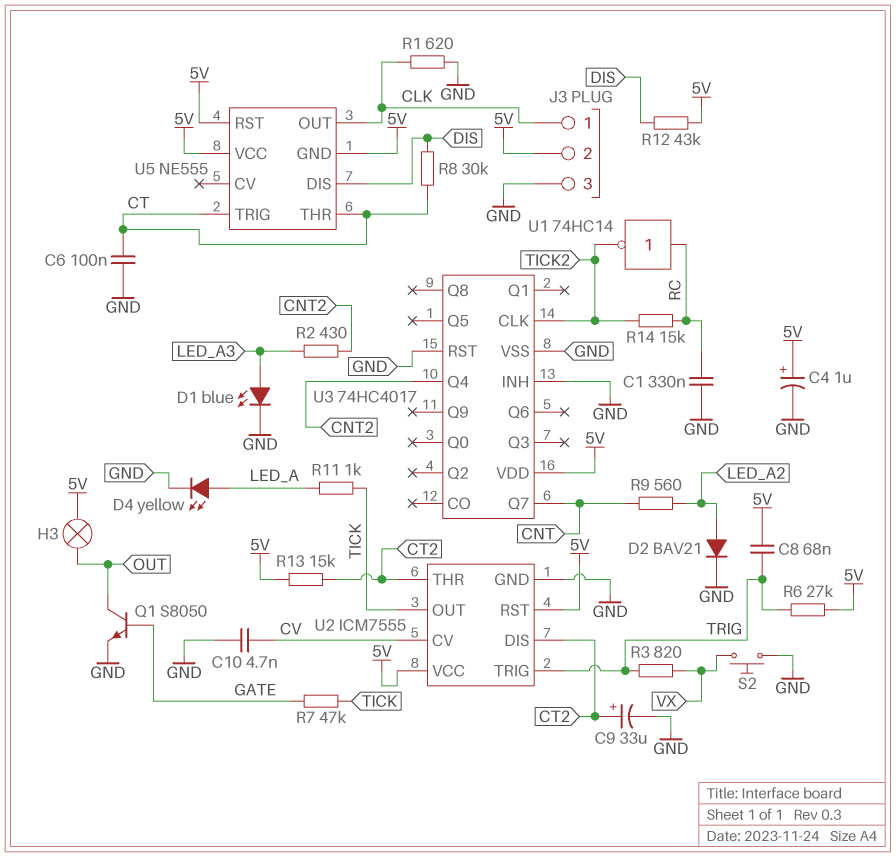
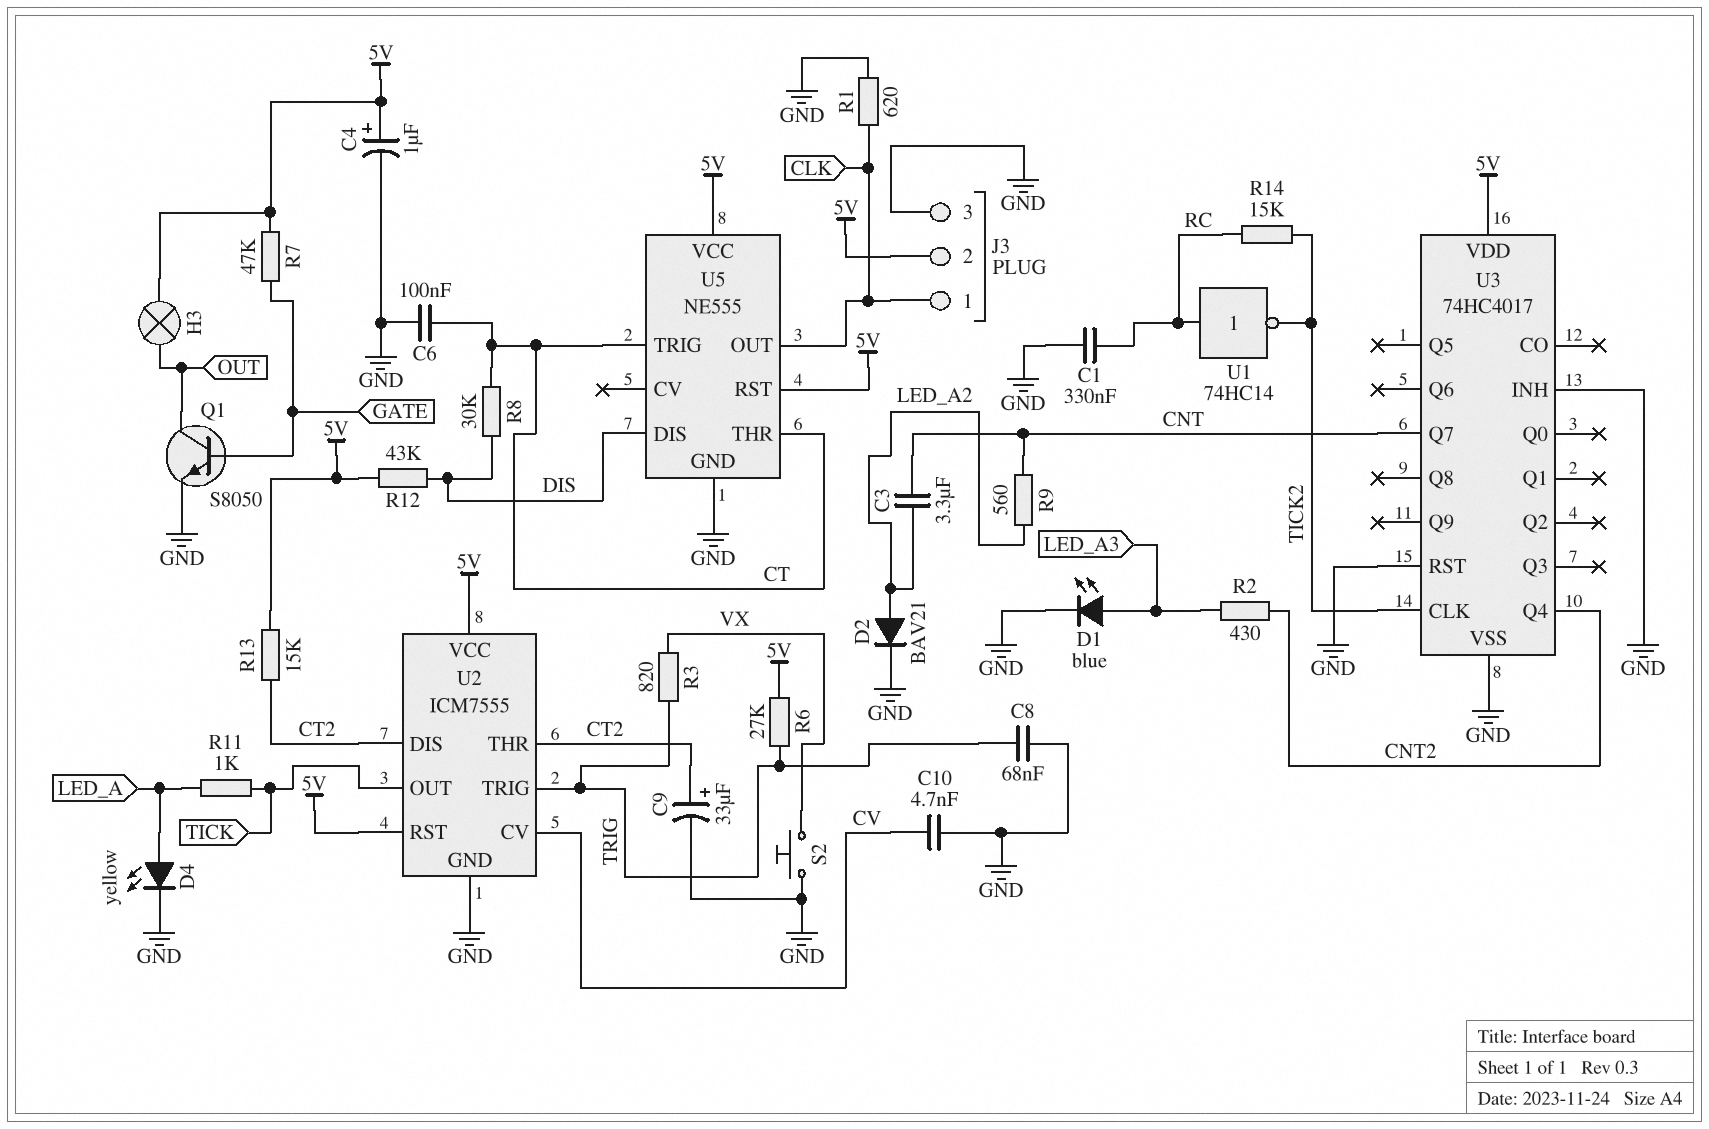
C3: none -> 3.3uF (CNT, LED_A2)
C8: 68nF (5V, TRIG) -> 68nF (GND, TRIG)
R7: 47k (GATE, TICK) -> 47k (5V, GATE)
U5 pin GND: 5V -> GND

